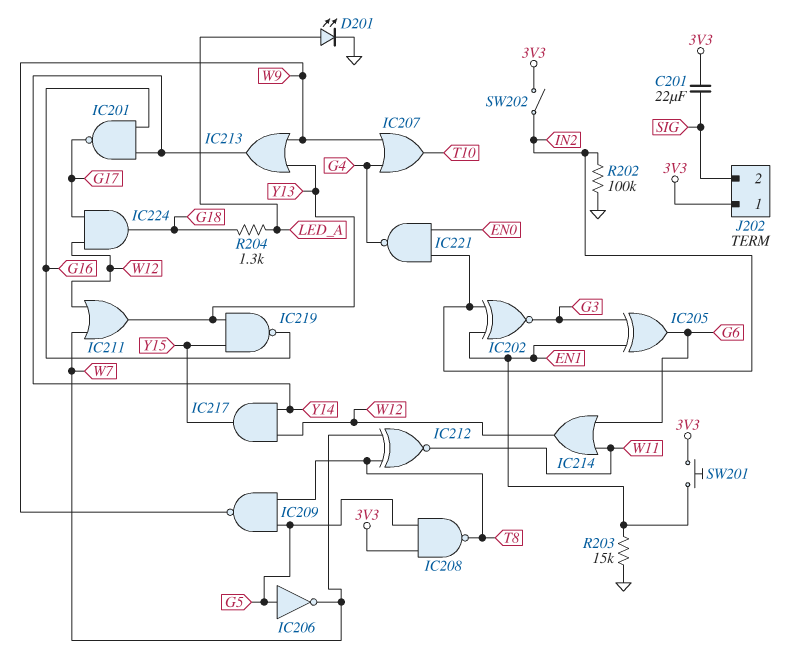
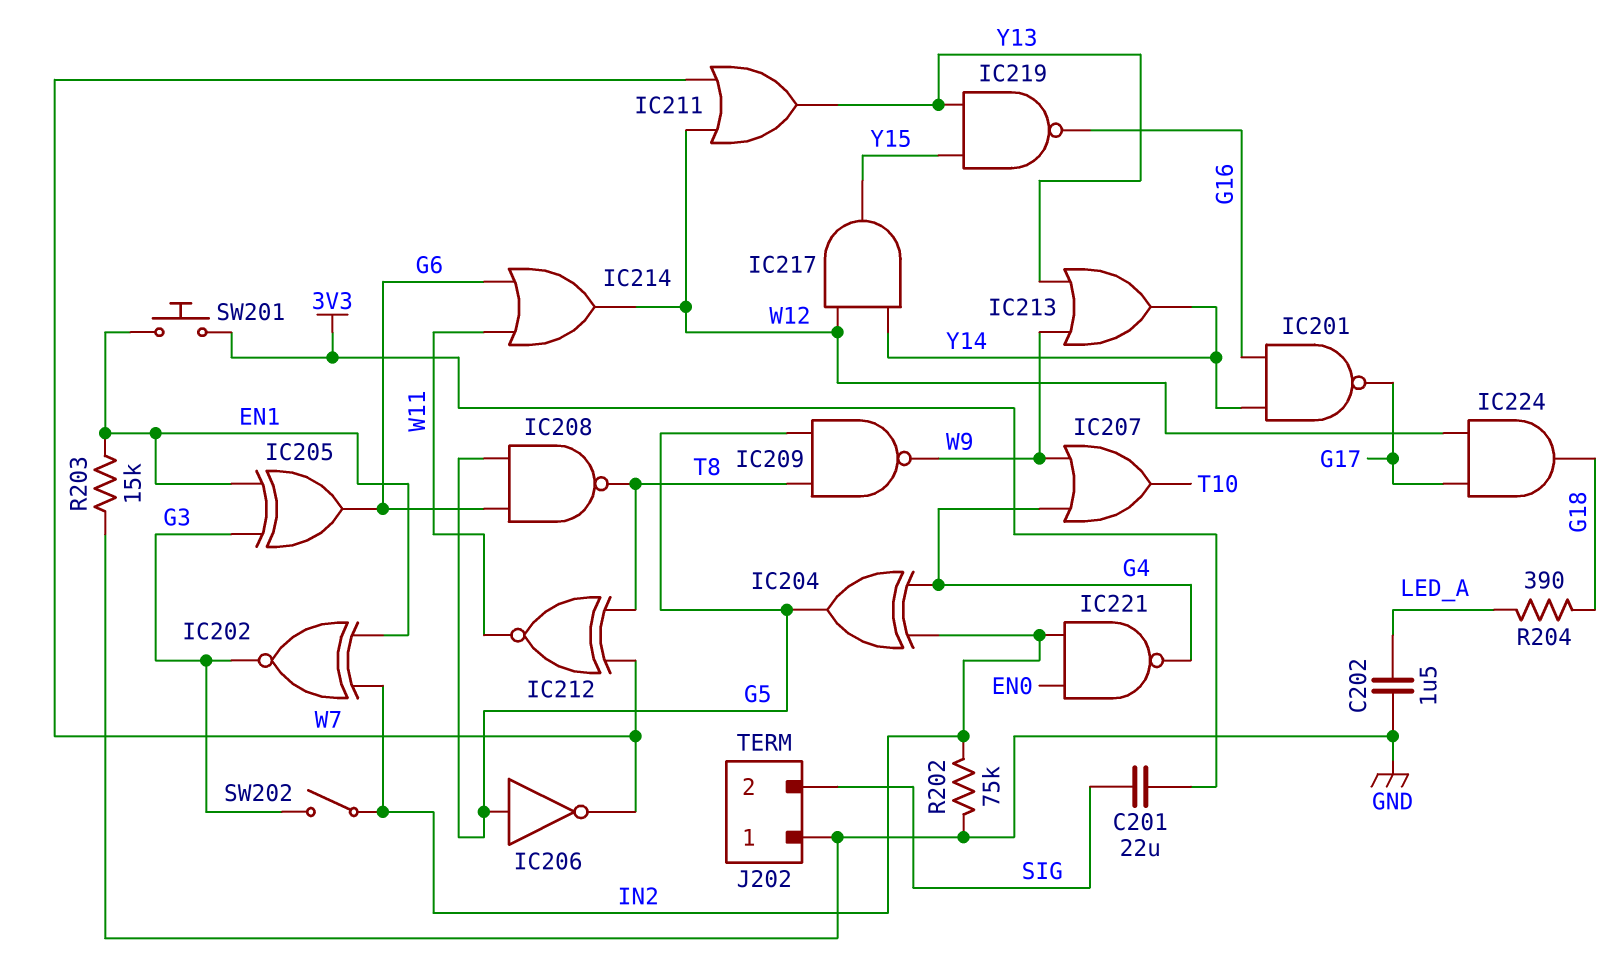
C202: none -> 1.5uF (GND, LED_A)
D201: LED (A LED_A, K GND) -> none
IC204: none -> XOR (in G4, in IN2, out G5)
IC208: NAND (in 3V3, in G5, out T8) -> NAND (in G5, in G6, out T8)
J202 pin 1: 3V3 -> GND
R202: 100k (GND, IN2) -> 75k (GND, IN2)
R204: 1.3k (G18, LED_A) -> 390 (G18, LED_A)
SW202: switch (3V3, IN2) -> switch (G3, IN2)

